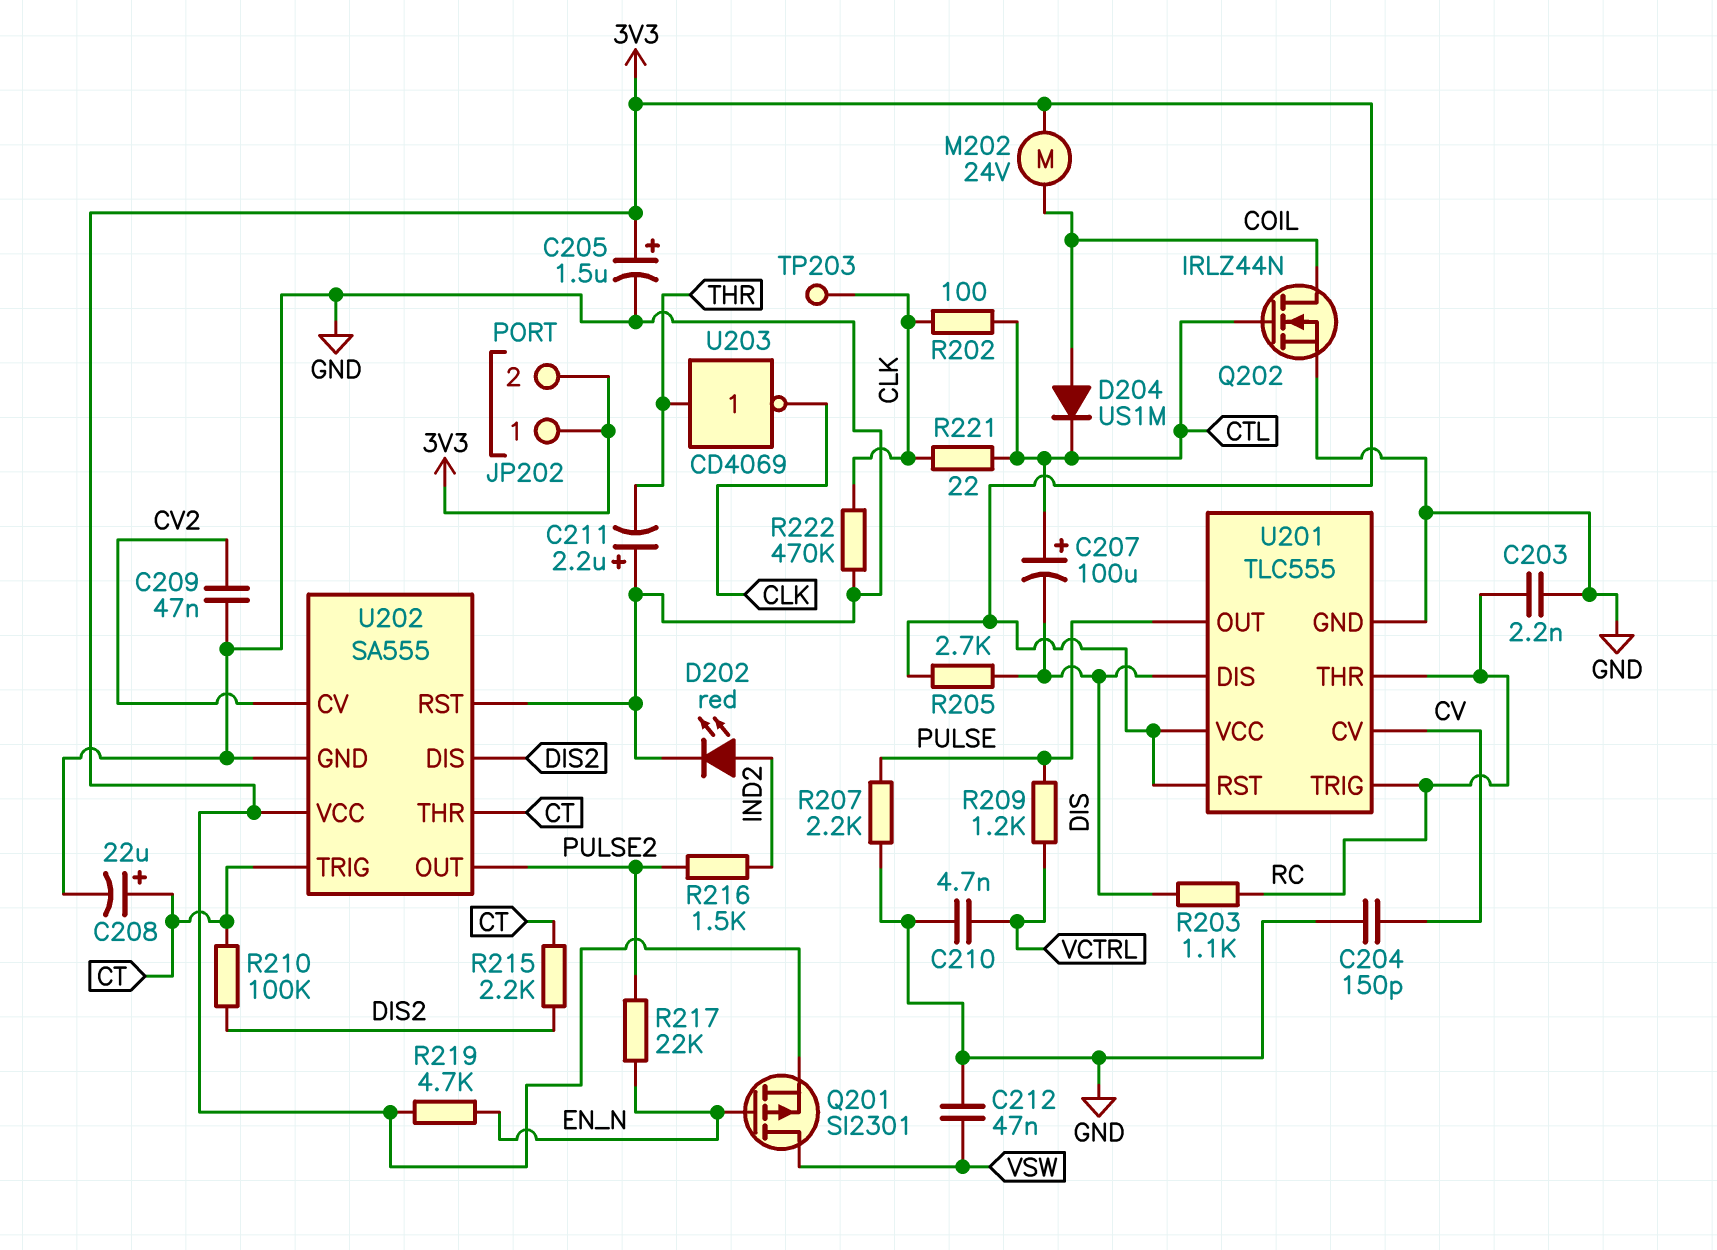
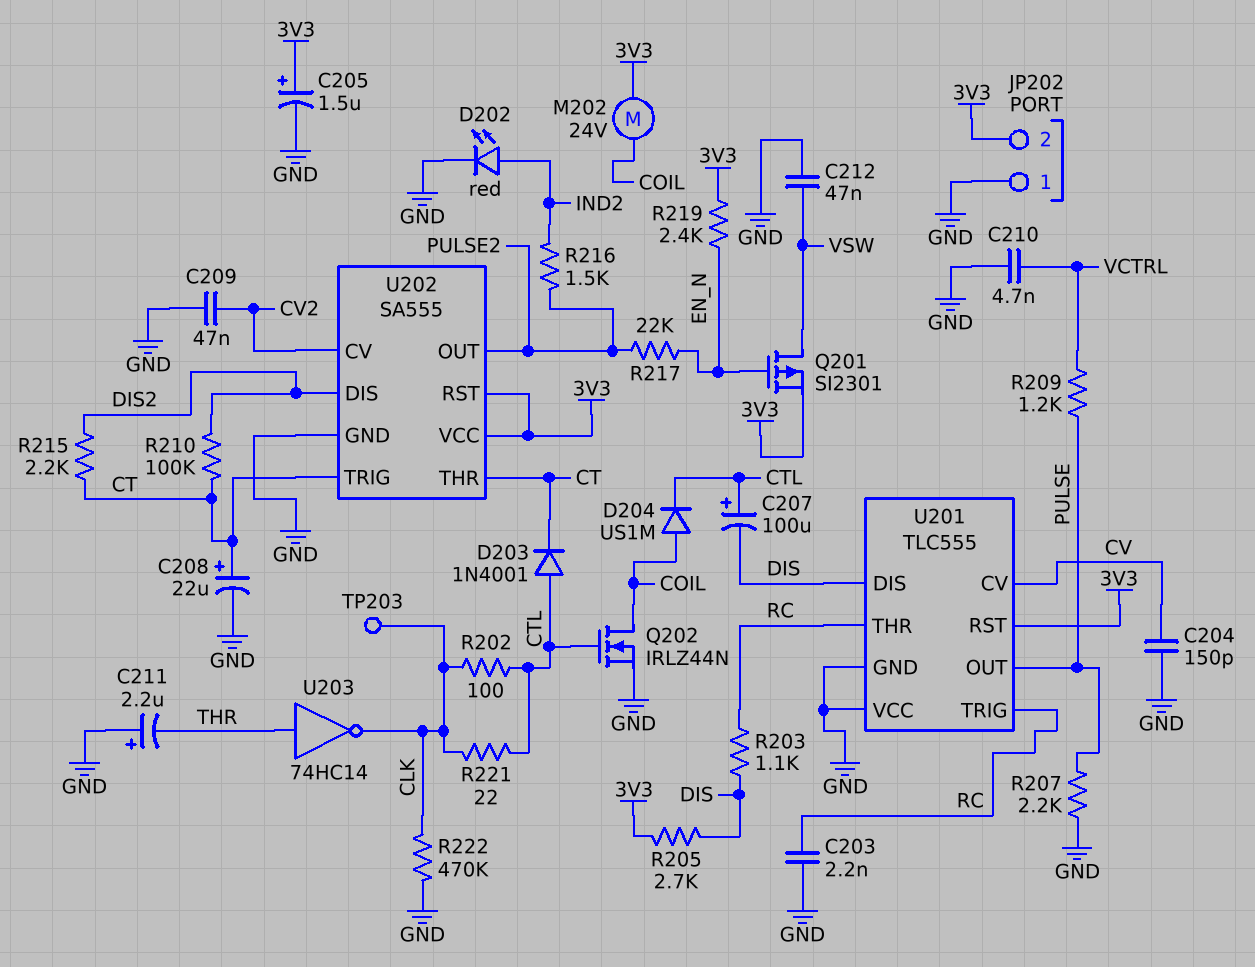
D203: none -> diode 1N4001 (A CTL, K CT)
JP202 pin 1: 3V3 -> GND
R219: 4.7k (3V3, EN_N) -> 2.4k (3V3, EN_N)
U201 pin VCC: 3V3 -> GND
U202 pin RST: GND -> 3V3
U203: NOT CD4069 (in THR, out CLK) -> NOT 74HC14 (in THR, out CLK)

